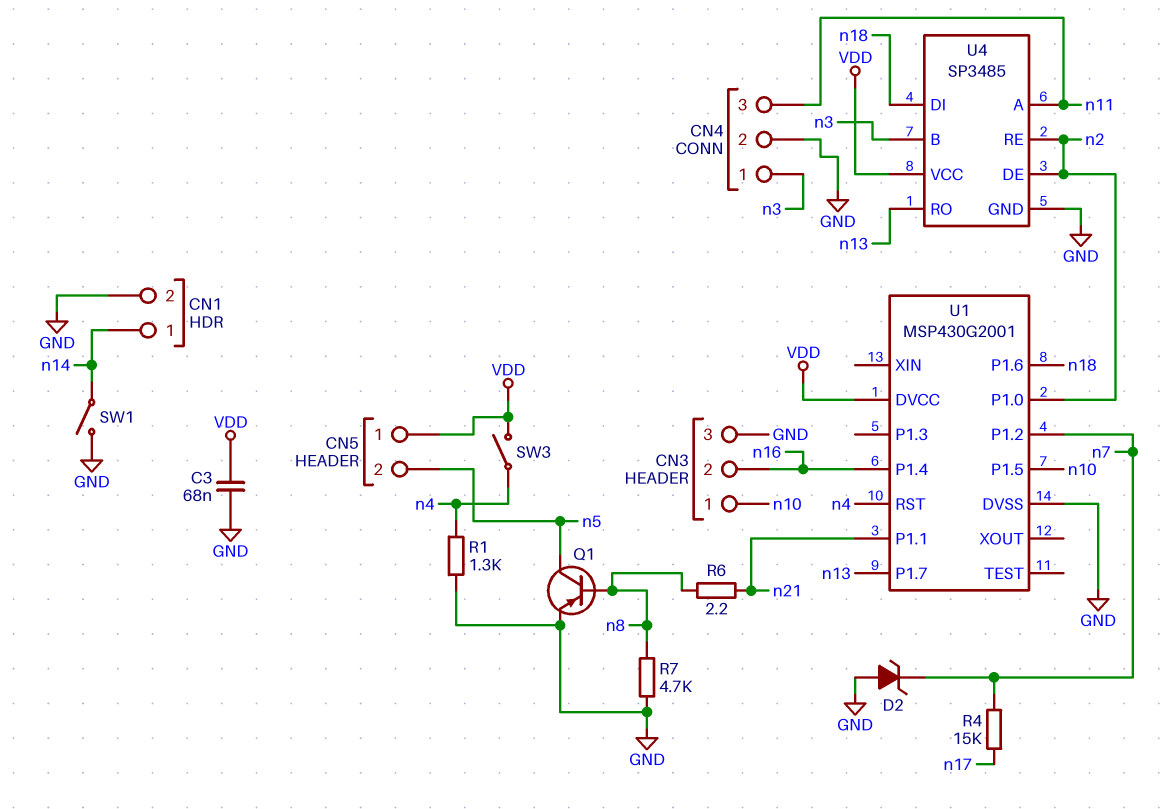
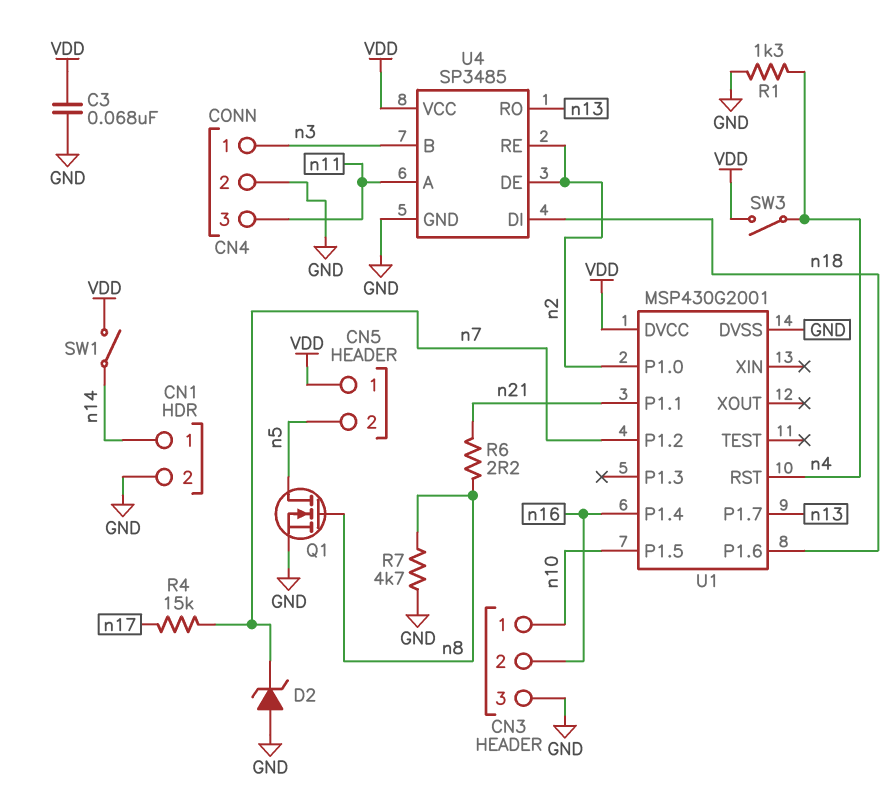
Q1: PNP (B n8, C n5, E GND) -> NMOS (G n8, D n5, S GND)
SW1: switch (GND, n14) -> switch (VDD, n14)

